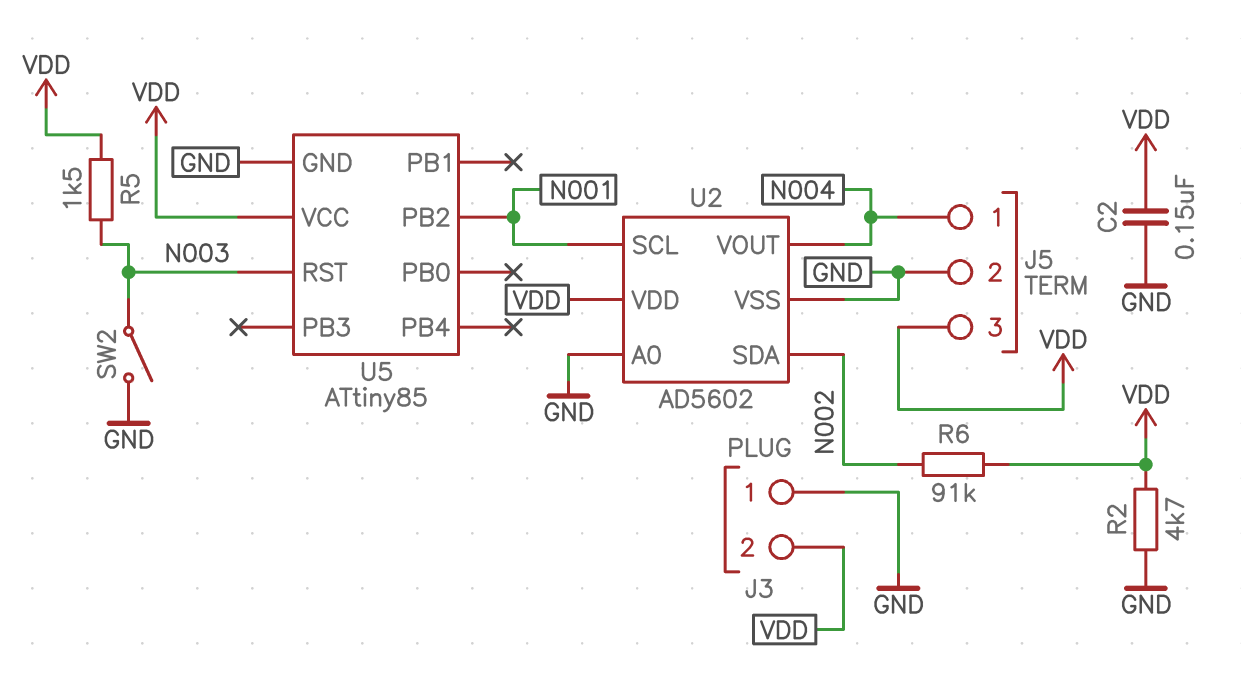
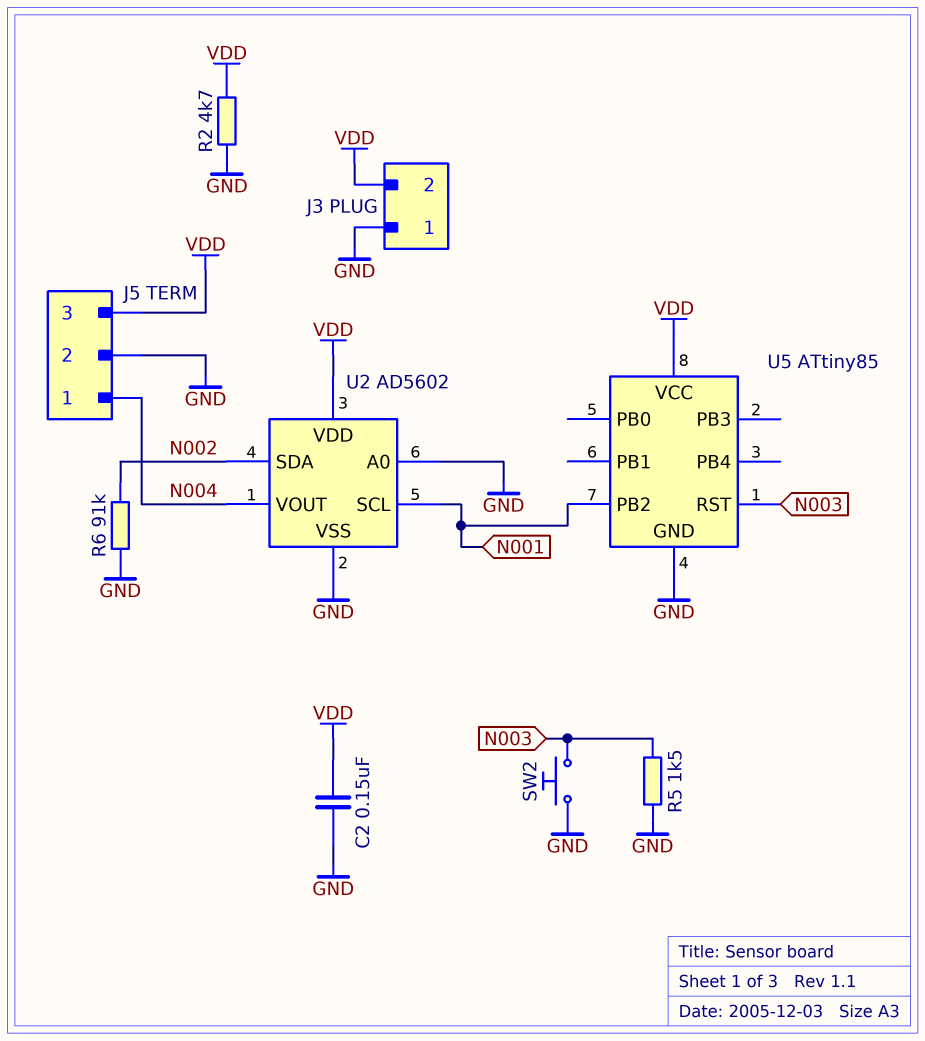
R5: 1.5k (N003, VDD) -> 1.5k (GND, N003)
R6: 91k (N002, VDD) -> 91k (GND, N002)
SW2: switch (GND, N003) -> button (GND, N003)

